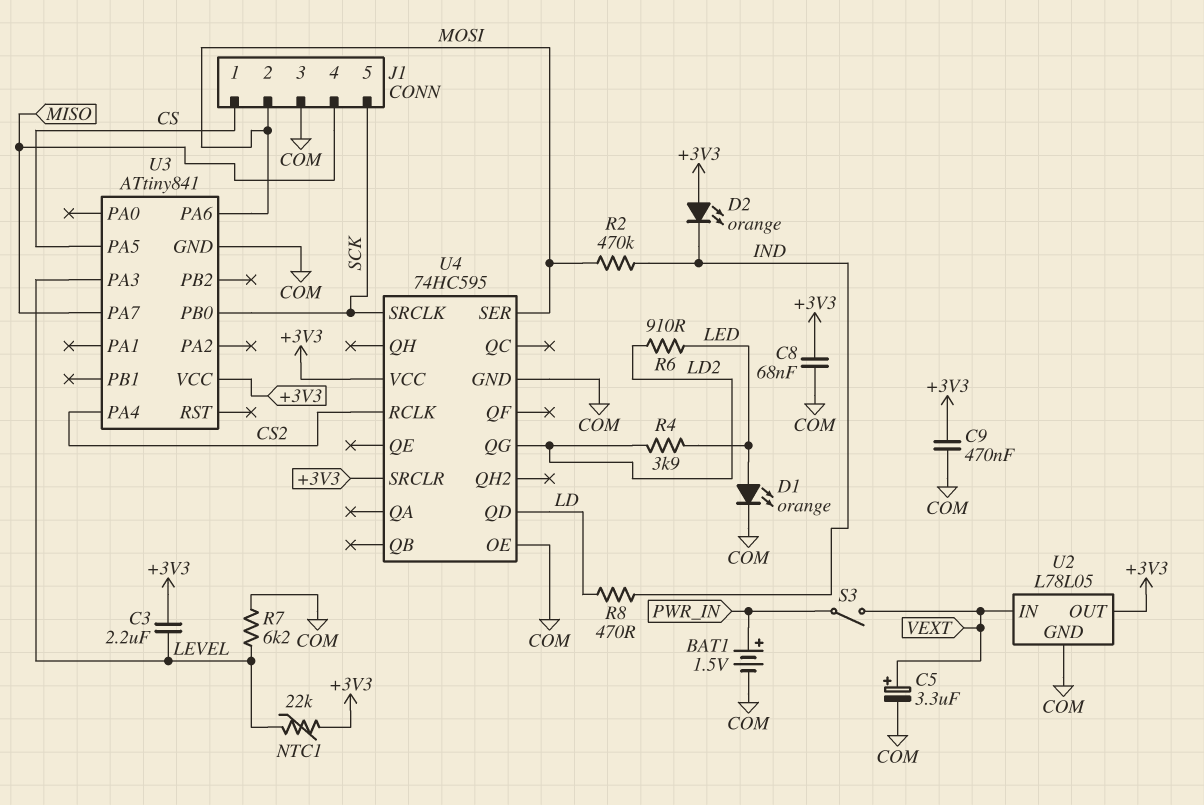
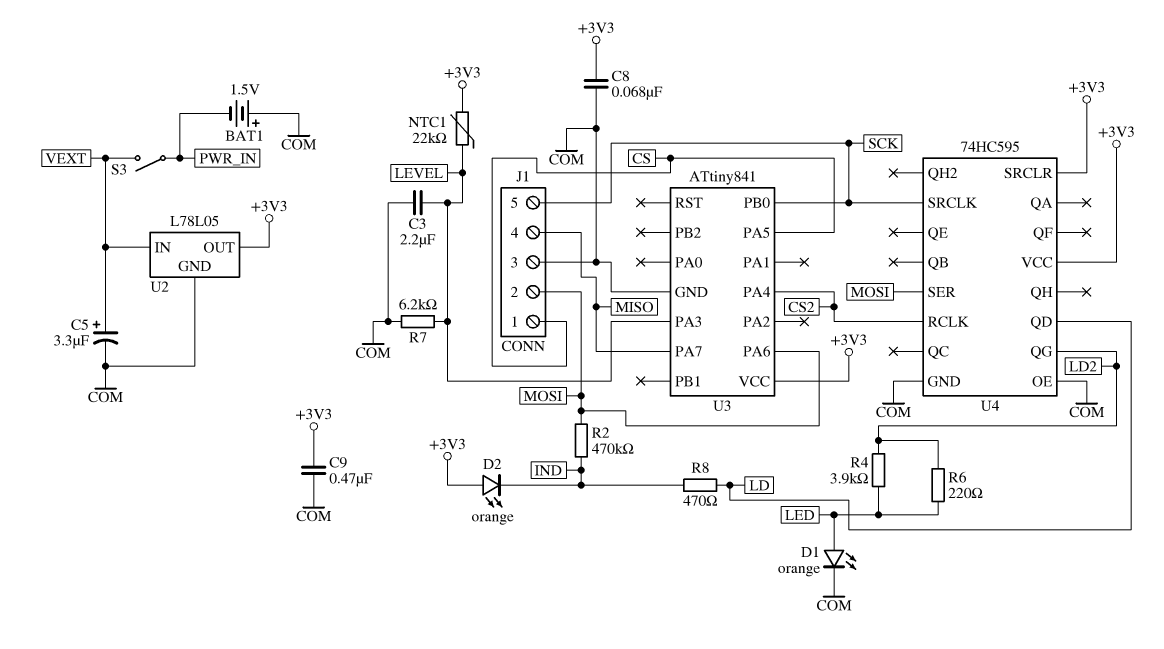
BAT1: 1.5V (plus PWR_IN, minus COM) -> 1.5V (plus COM, minus PWR_IN)
C3: 2.2uF (+3V3, LEVEL) -> 2.2uF (COM, LEVEL)
R6: 910 (LD2, LED) -> 220 (LD2, LED)

